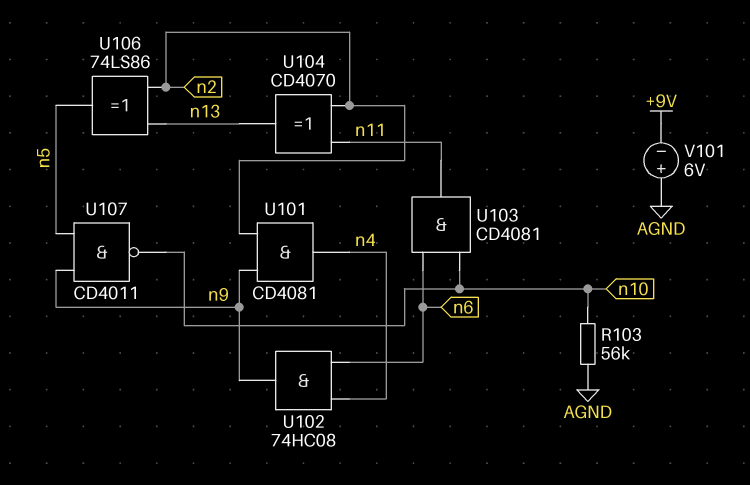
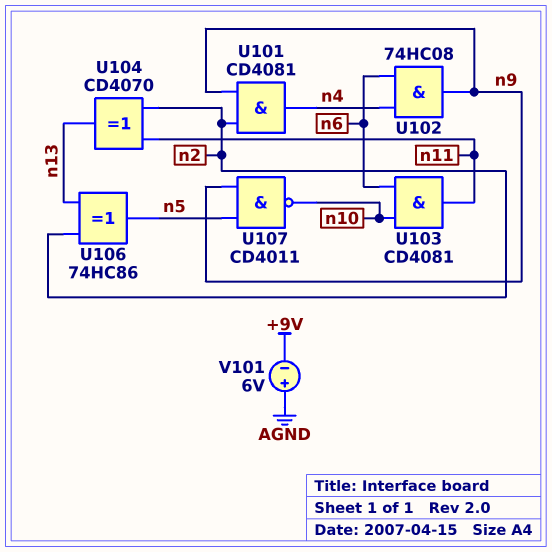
R103: 56k (AGND, n10) -> none
U106: XOR 74LS86 (in n2, in n13, out n5) -> XOR 74HC86 (in n2, in n13, out n5)

